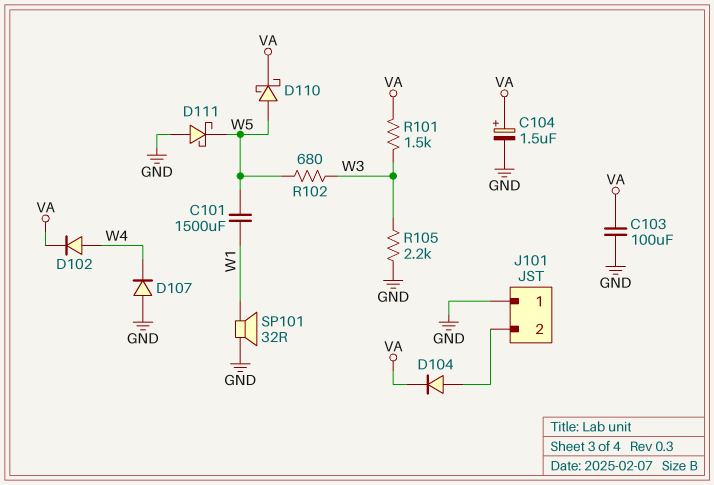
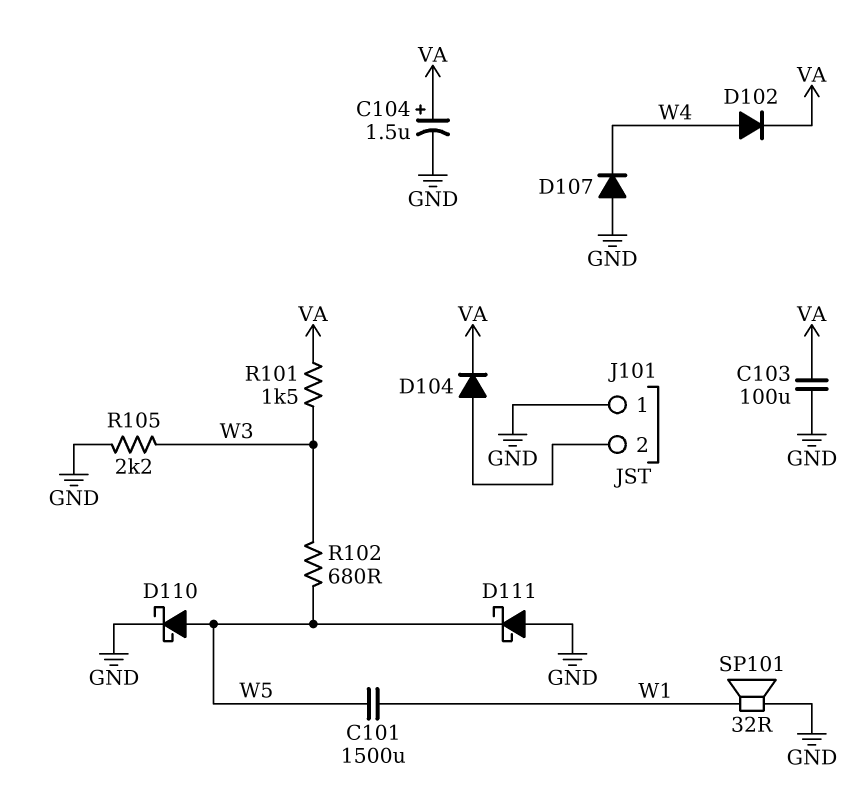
D110: schottky (A W5, K VA) -> schottky (A W5, K GND)

